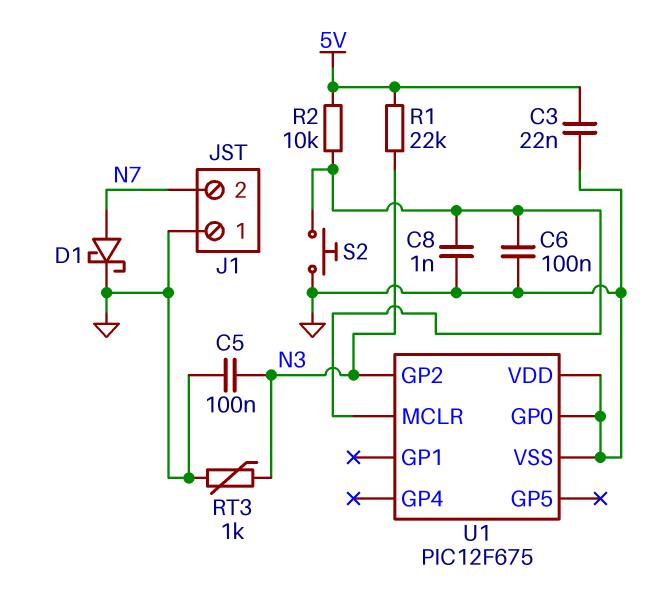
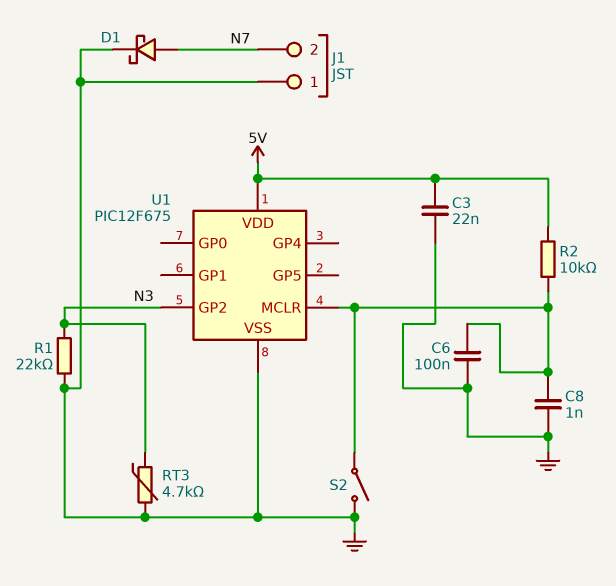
C5: 100nF (GND, N3) -> none
R1: 22k (5V, N3) -> 22k (GND, N3)
RT3: 1k (GND, N3) -> 4.7k (GND, N3)
S2: button (GND, U1/MCLR) -> switch (GND, U1/MCLR)
U1 pin GP0: GND -> none
U1 pin VDD: GND -> 5V

